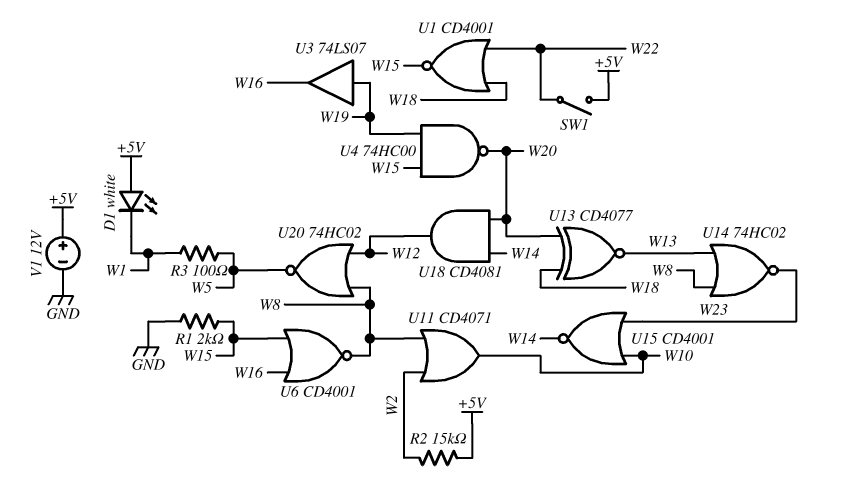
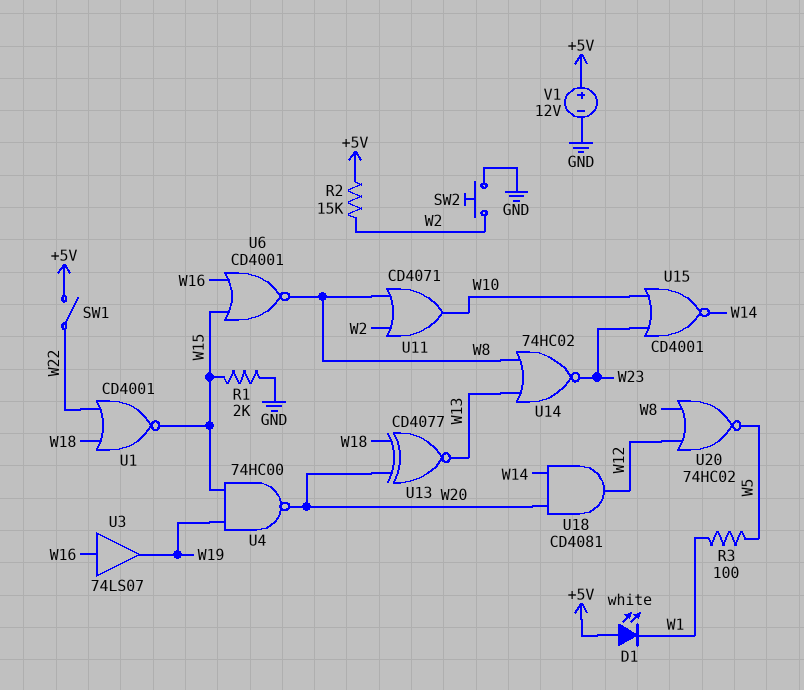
SW2: none -> button (GND, W2)
U3: buffer 74LS07 (in W19, out W16) -> buffer 74LS07 (in W16, out W19)

